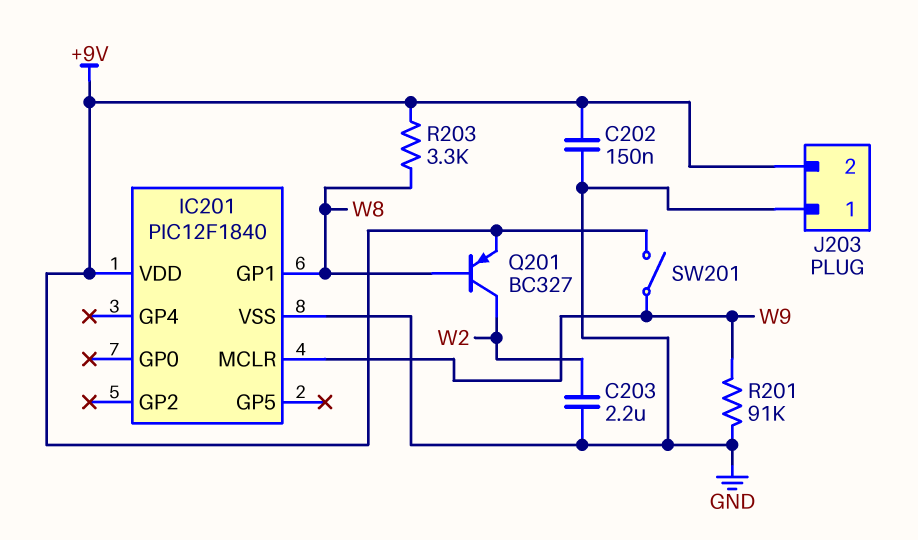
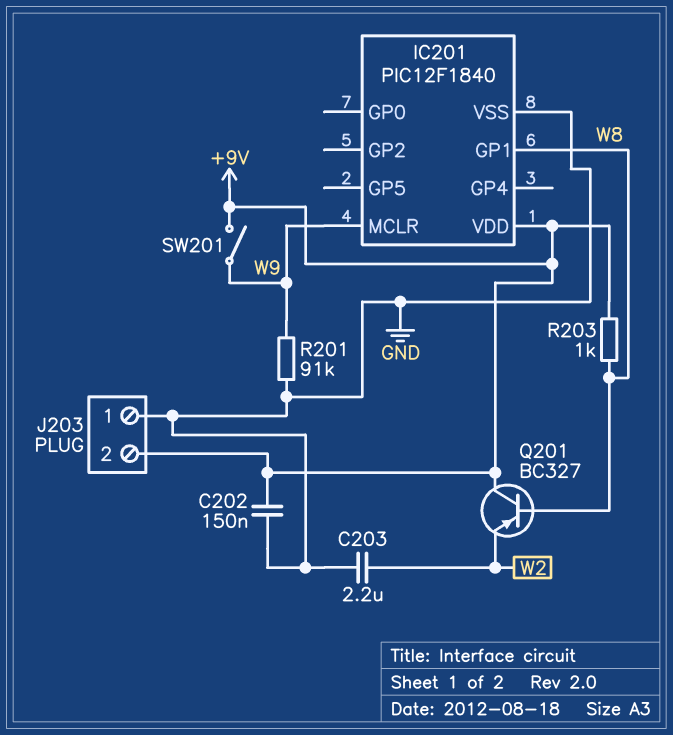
Q201: PNP BC327 (B W8, C W2, E +9V) -> PNP BC327 (B W8, C +9V, E W2)
R203: 3.3k (+9V, W8) -> 1k (+9V, W8)

